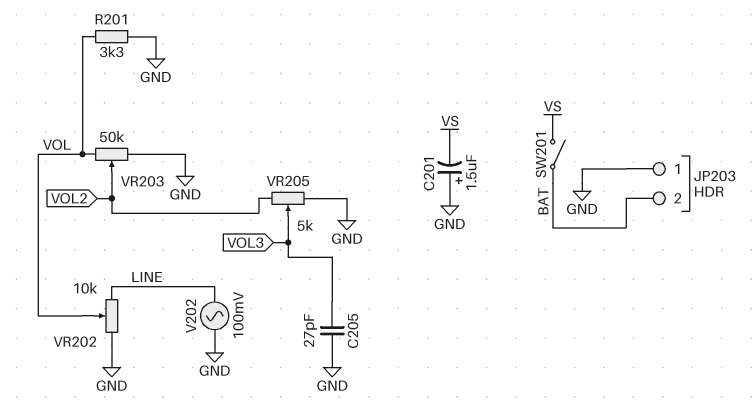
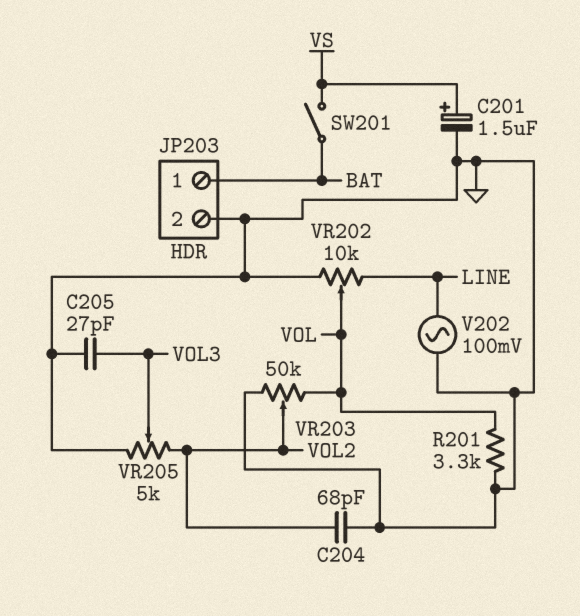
C201: 1.5uF (plus GND, minus VS) -> 1.5uF (plus VS, minus GND)
C204: none -> 68pF (GND, VOL2)
JP203 pin 1: GND -> BAT
JP203 pin 2: BAT -> GND

